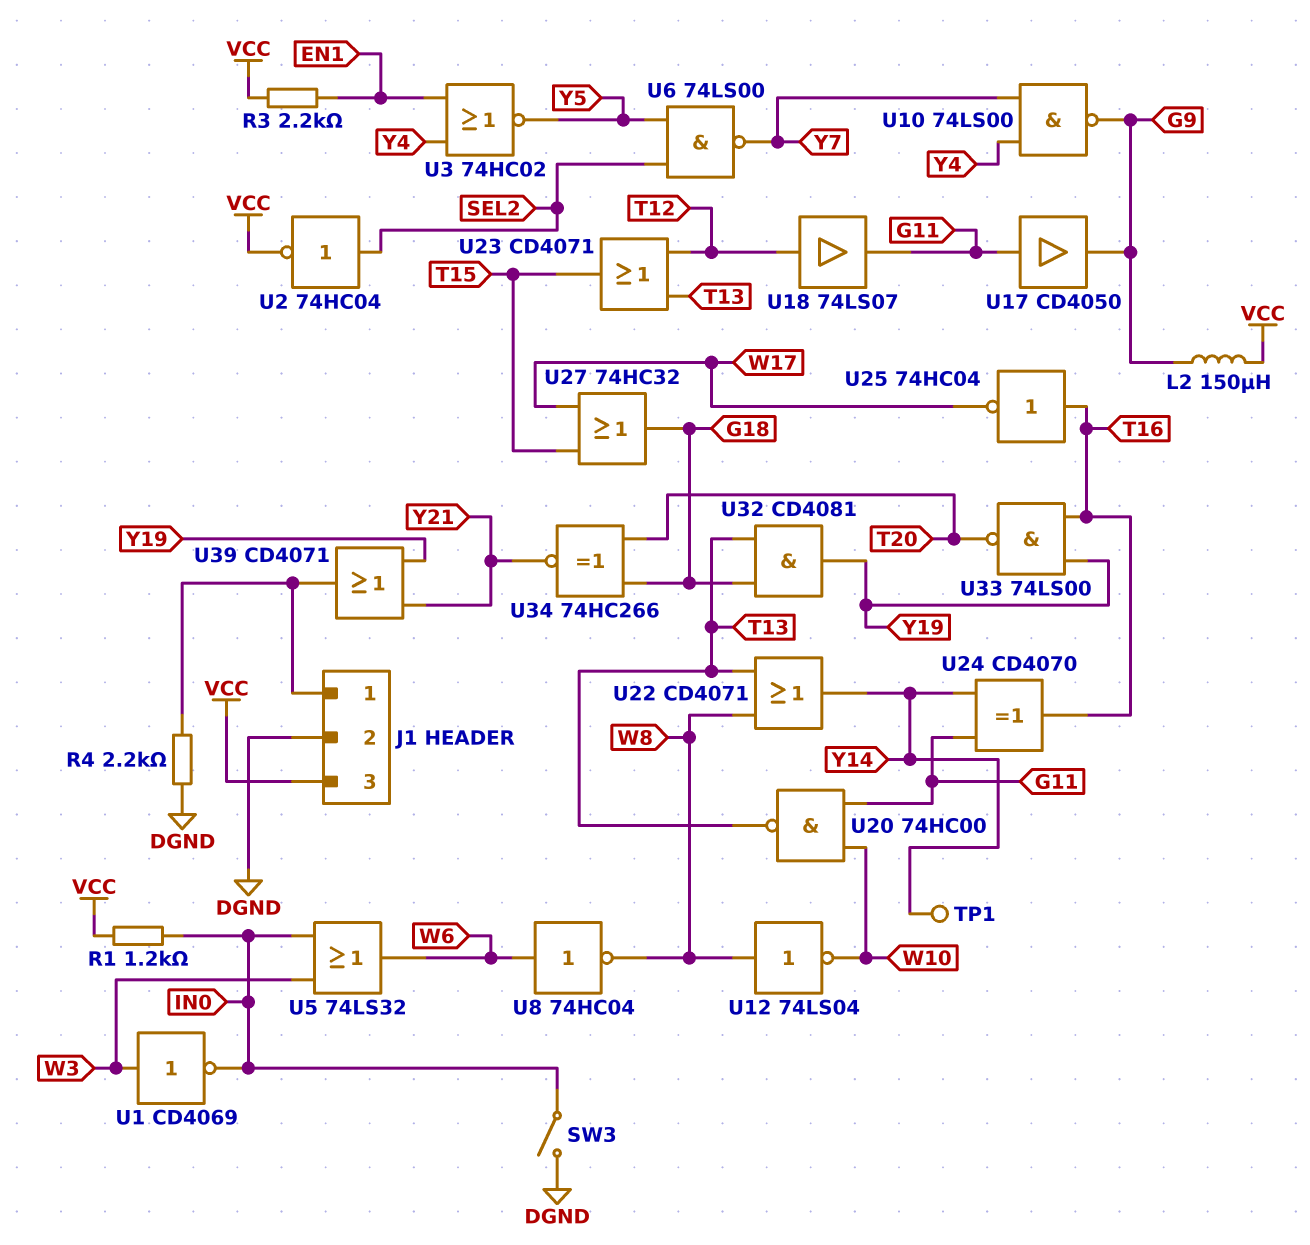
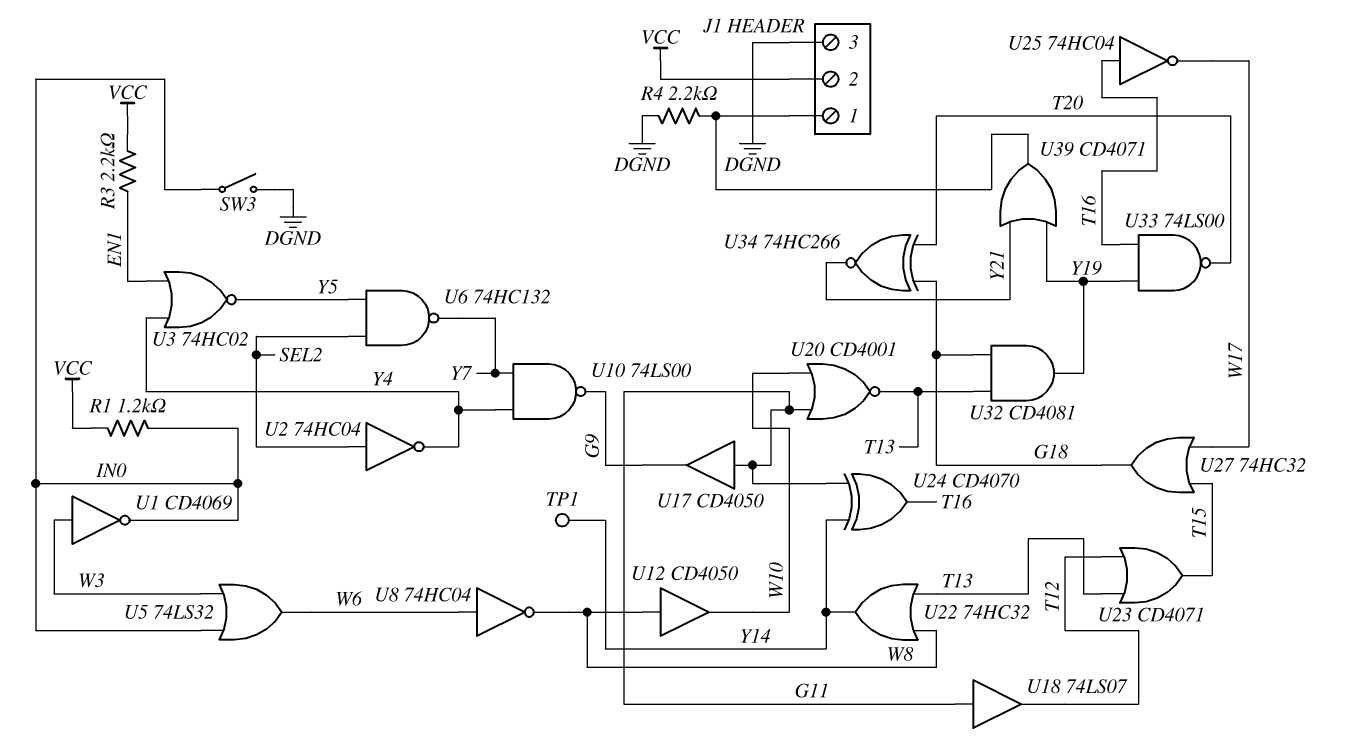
J1 pin 2: DGND -> VCC
J1 pin 3: VCC -> DGND
L2: 150uH (G9, VCC) -> none
U2: NOT 74HC04 (in SEL2, out VCC) -> NOT 74HC04 (in SEL2, out Y4)
U6: NAND 74LS00 (in SEL2, in Y5, out Y7) -> NAND 74HC132 (in SEL2, in Y5, out Y7)
U12: NOT 74LS04 (in W8, out W10) -> buffer CD4050 (in W8, out W10)
U18: buffer 74LS07 (in T12, out G11) -> buffer 74LS07 (in G11, out T12)
U20: NAND 74HC00 (in G11, in W10, out T13) -> NOR CD4001 (in G11, in W10, out T13)
U22: OR CD4071 (in T13, in W8, out Y14) -> OR 74HC32 (in T13, in W8, out Y14)

